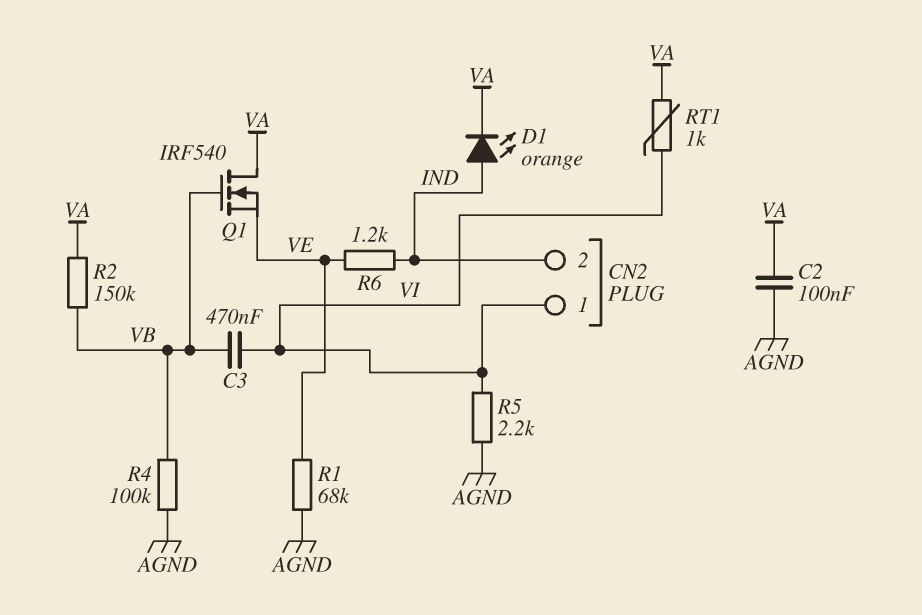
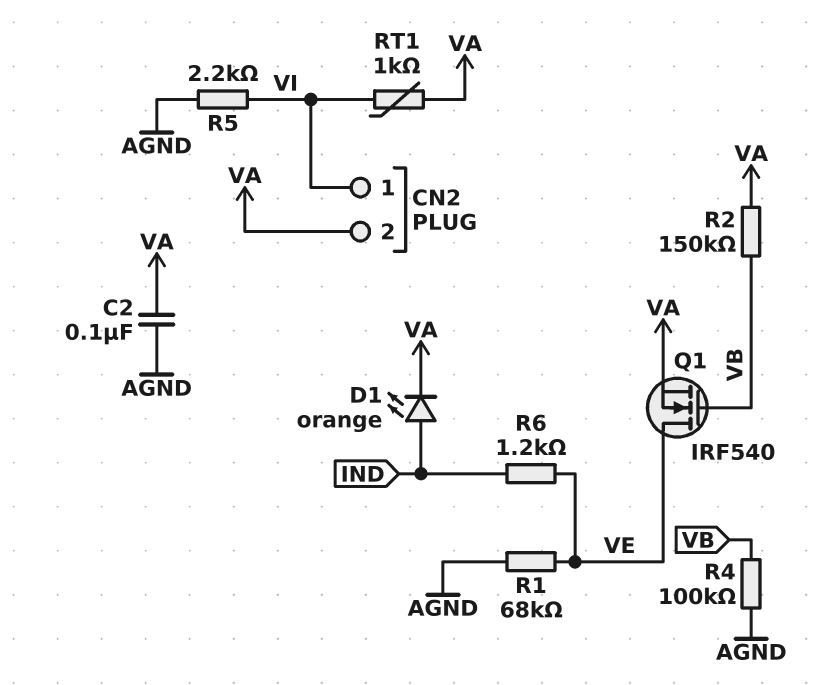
C3: 470nF (VB, VI) -> none
CN2 pin 2: IND -> VA
Q1: NMOS IRF540 (G VB, D VA, S VE) -> NMOS IRF540 (G VB, D VE, S VA)

